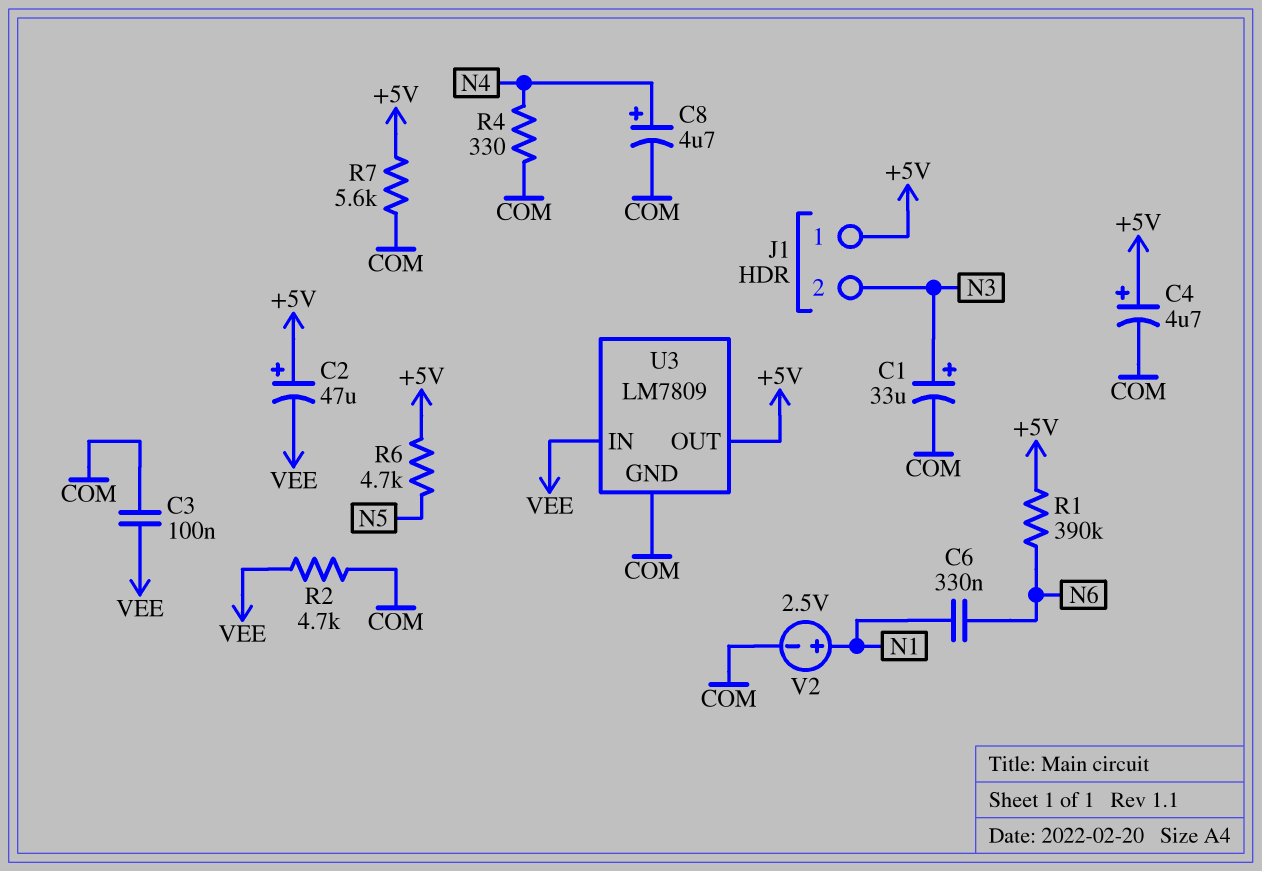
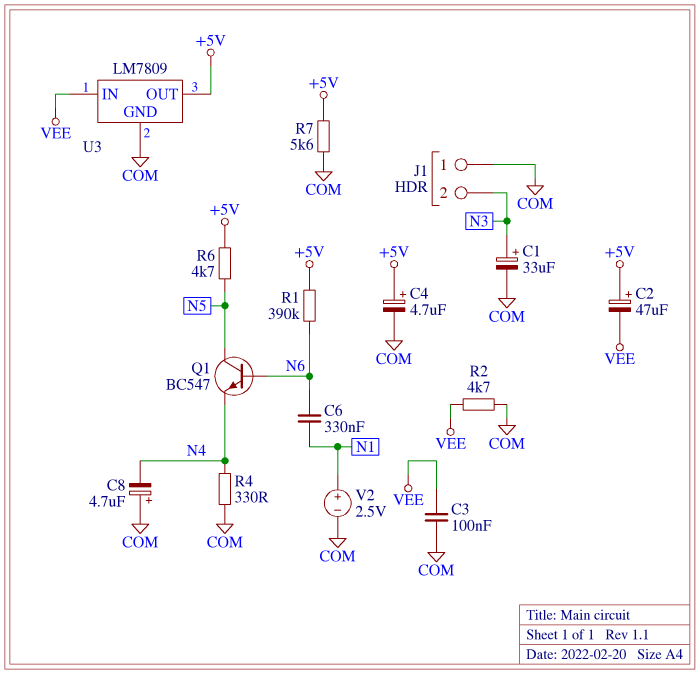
C8: 4.7uF (plus N4, minus COM) -> 4.7uF (plus COM, minus N4)
J1 pin 1: +5V -> COM
Q1: none -> NPN BC547 (B N6, C N5, E N4)

